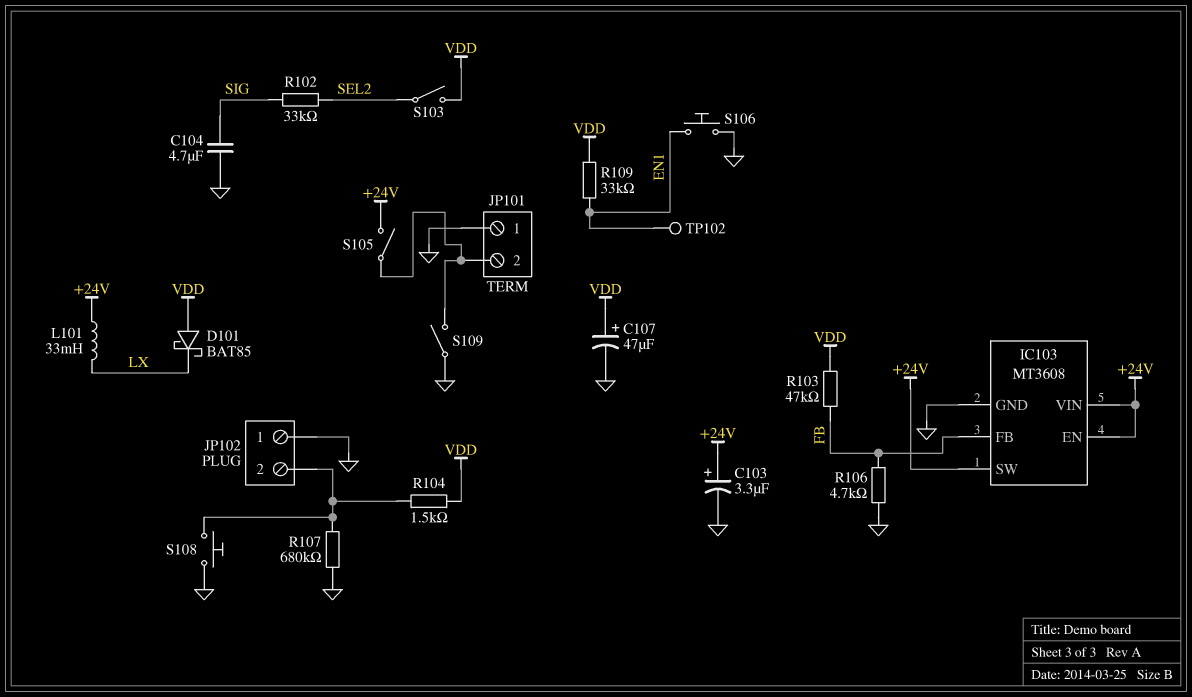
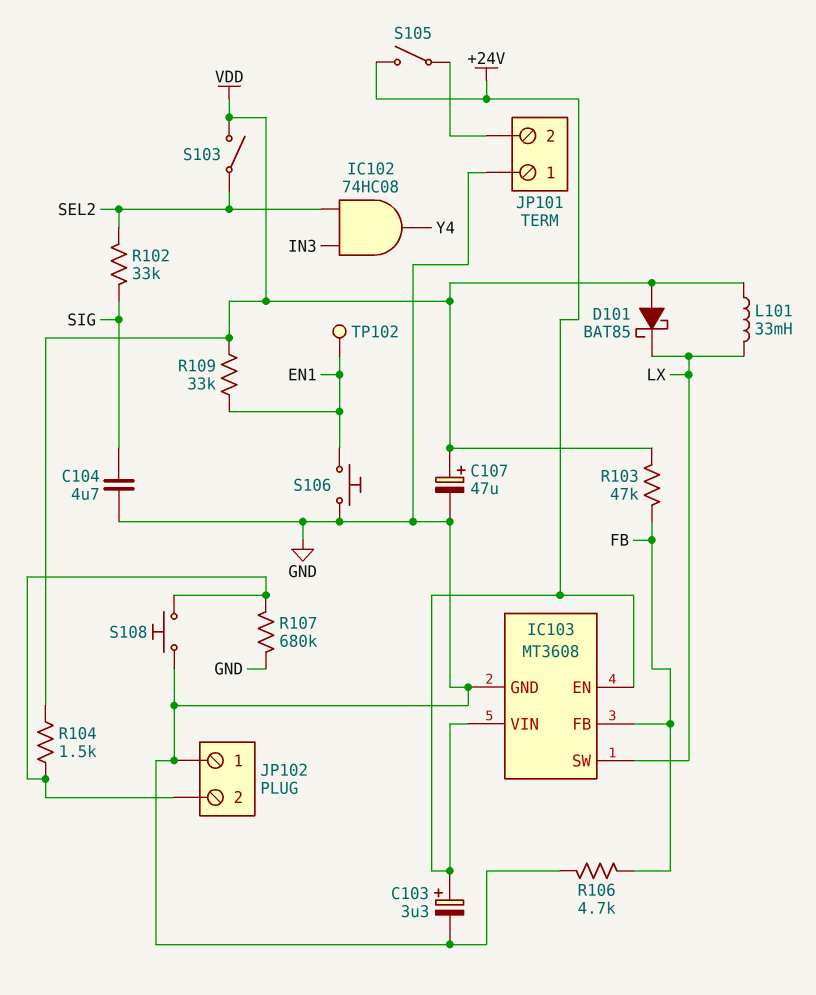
IC102: none -> AND 74HC08 (in IN3, in SEL2, out Y4)
IC103 pin SW: +24V -> LX
L101: 33mH (+24V, LX) -> 33mH (LX, VDD)
S109: switch (GND, JP101/2) -> none

